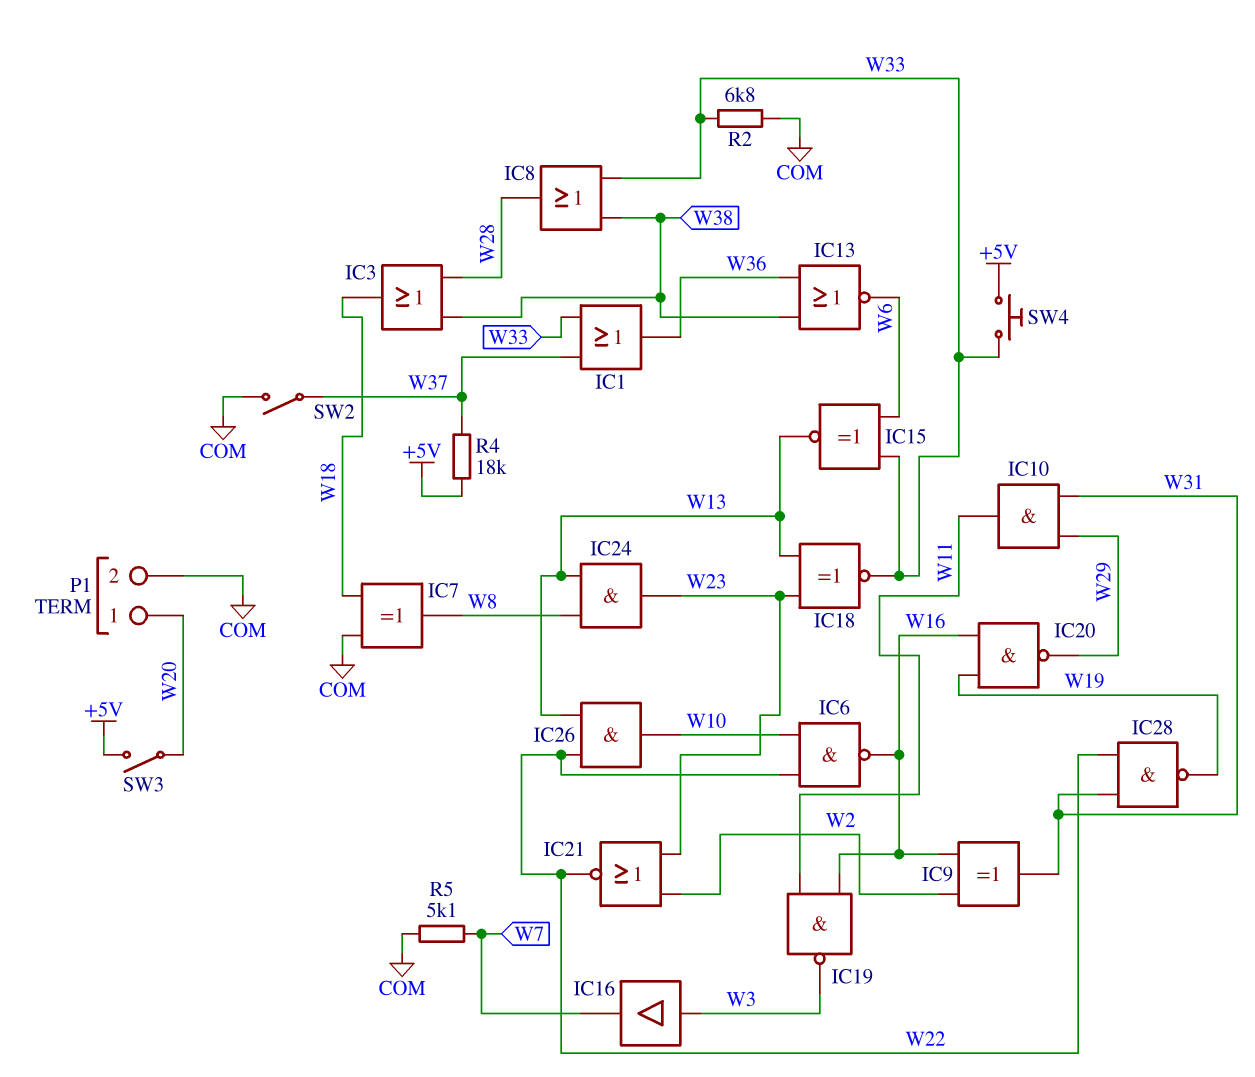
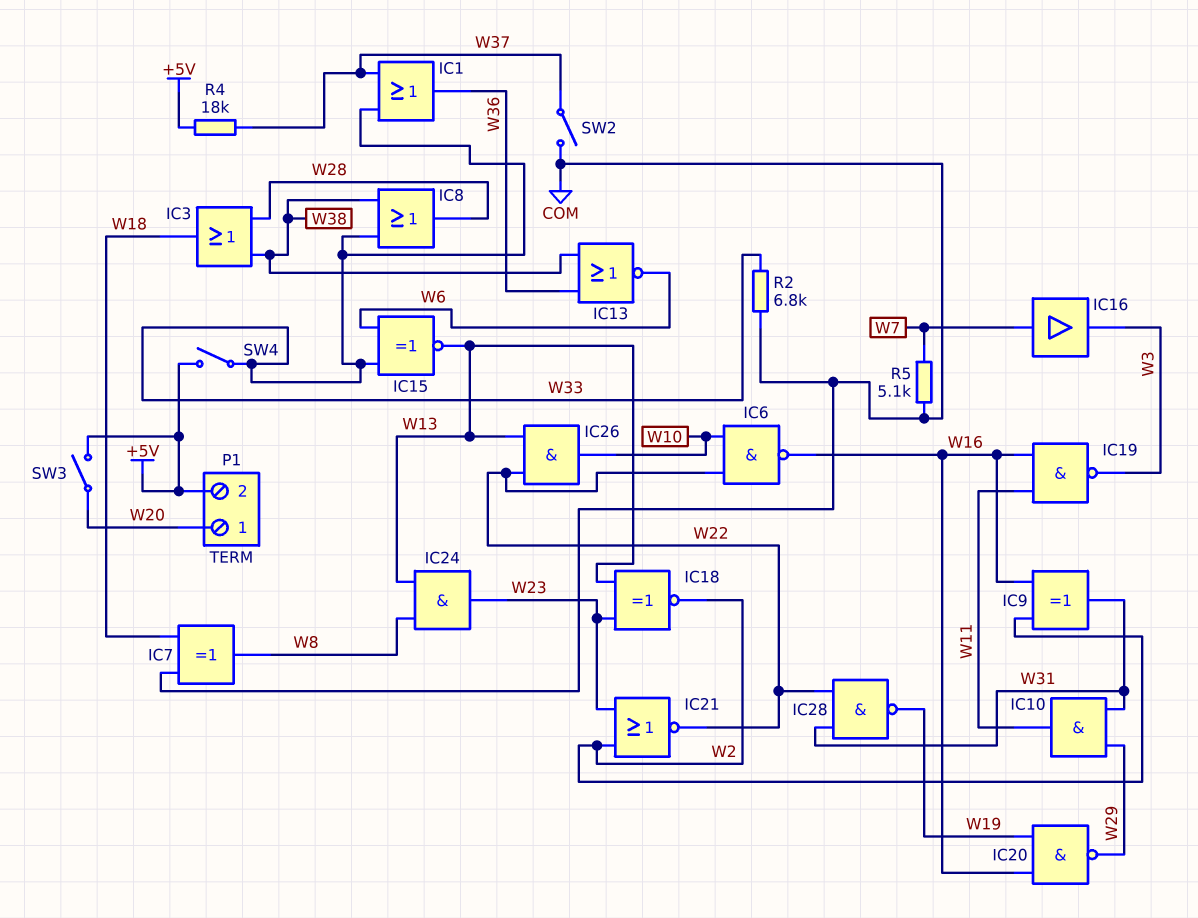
IC16: buffer (in W3, out W7) -> buffer (in W7, out W3)
IC18: XNOR (in W13, in W23, out W33) -> XNOR (in W13, in W23, out W2)
P1 pin 2: COM -> +5V
SW4: button (+5V, W33) -> switch (+5V, W33)

